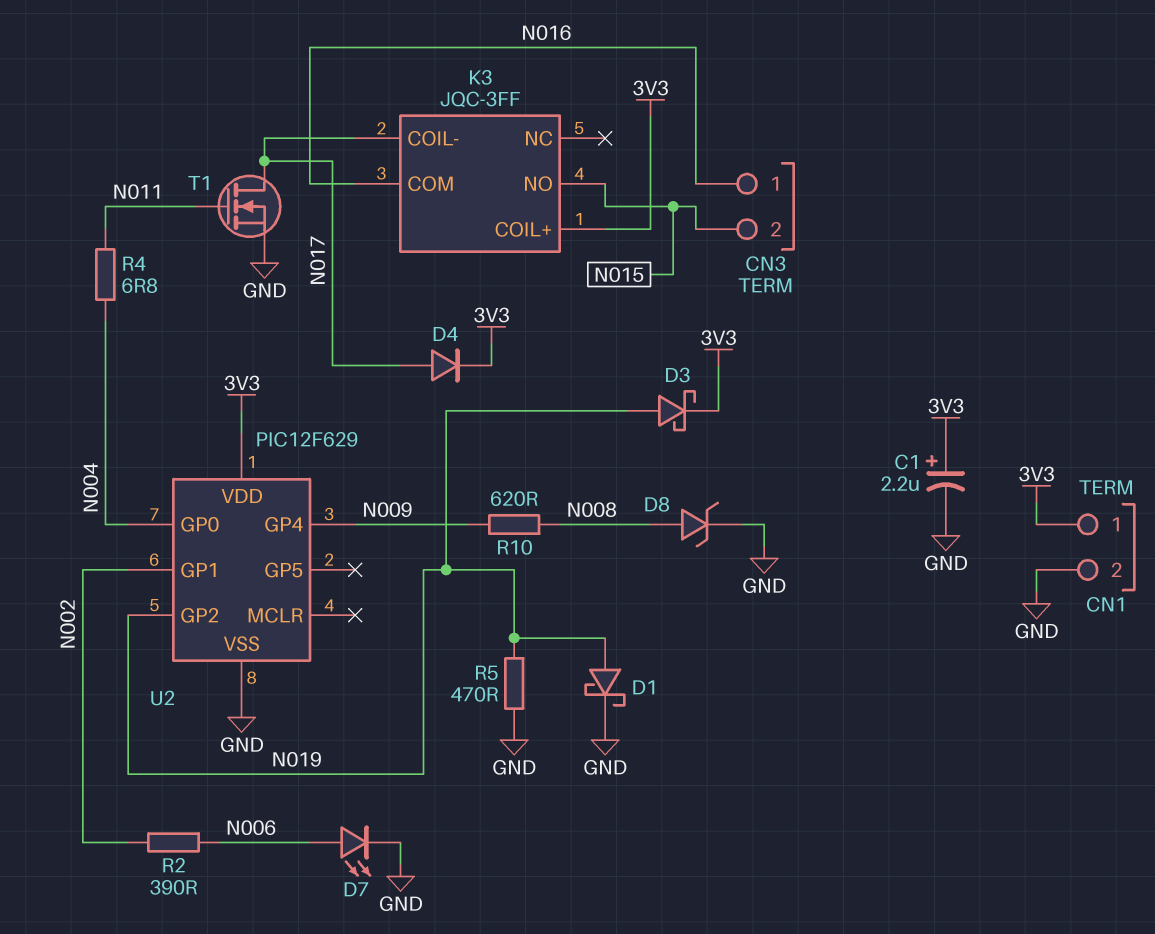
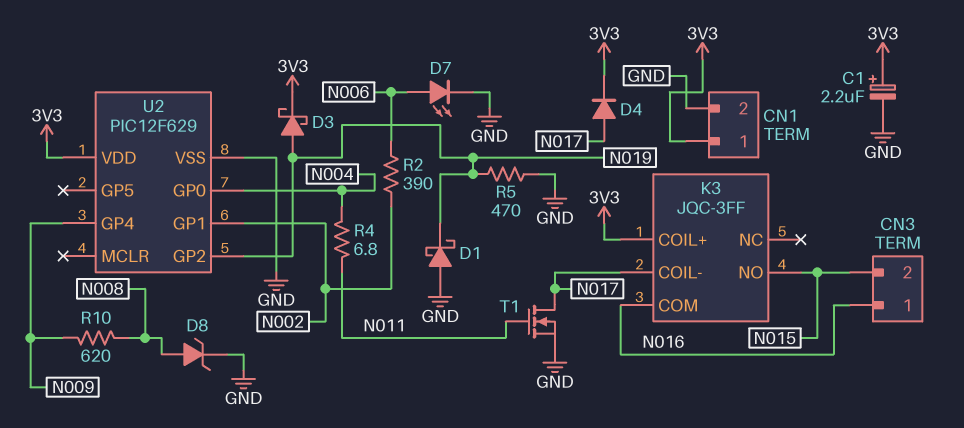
D1: schottky (A N019, K GND) -> schottky (A GND, K N019)

